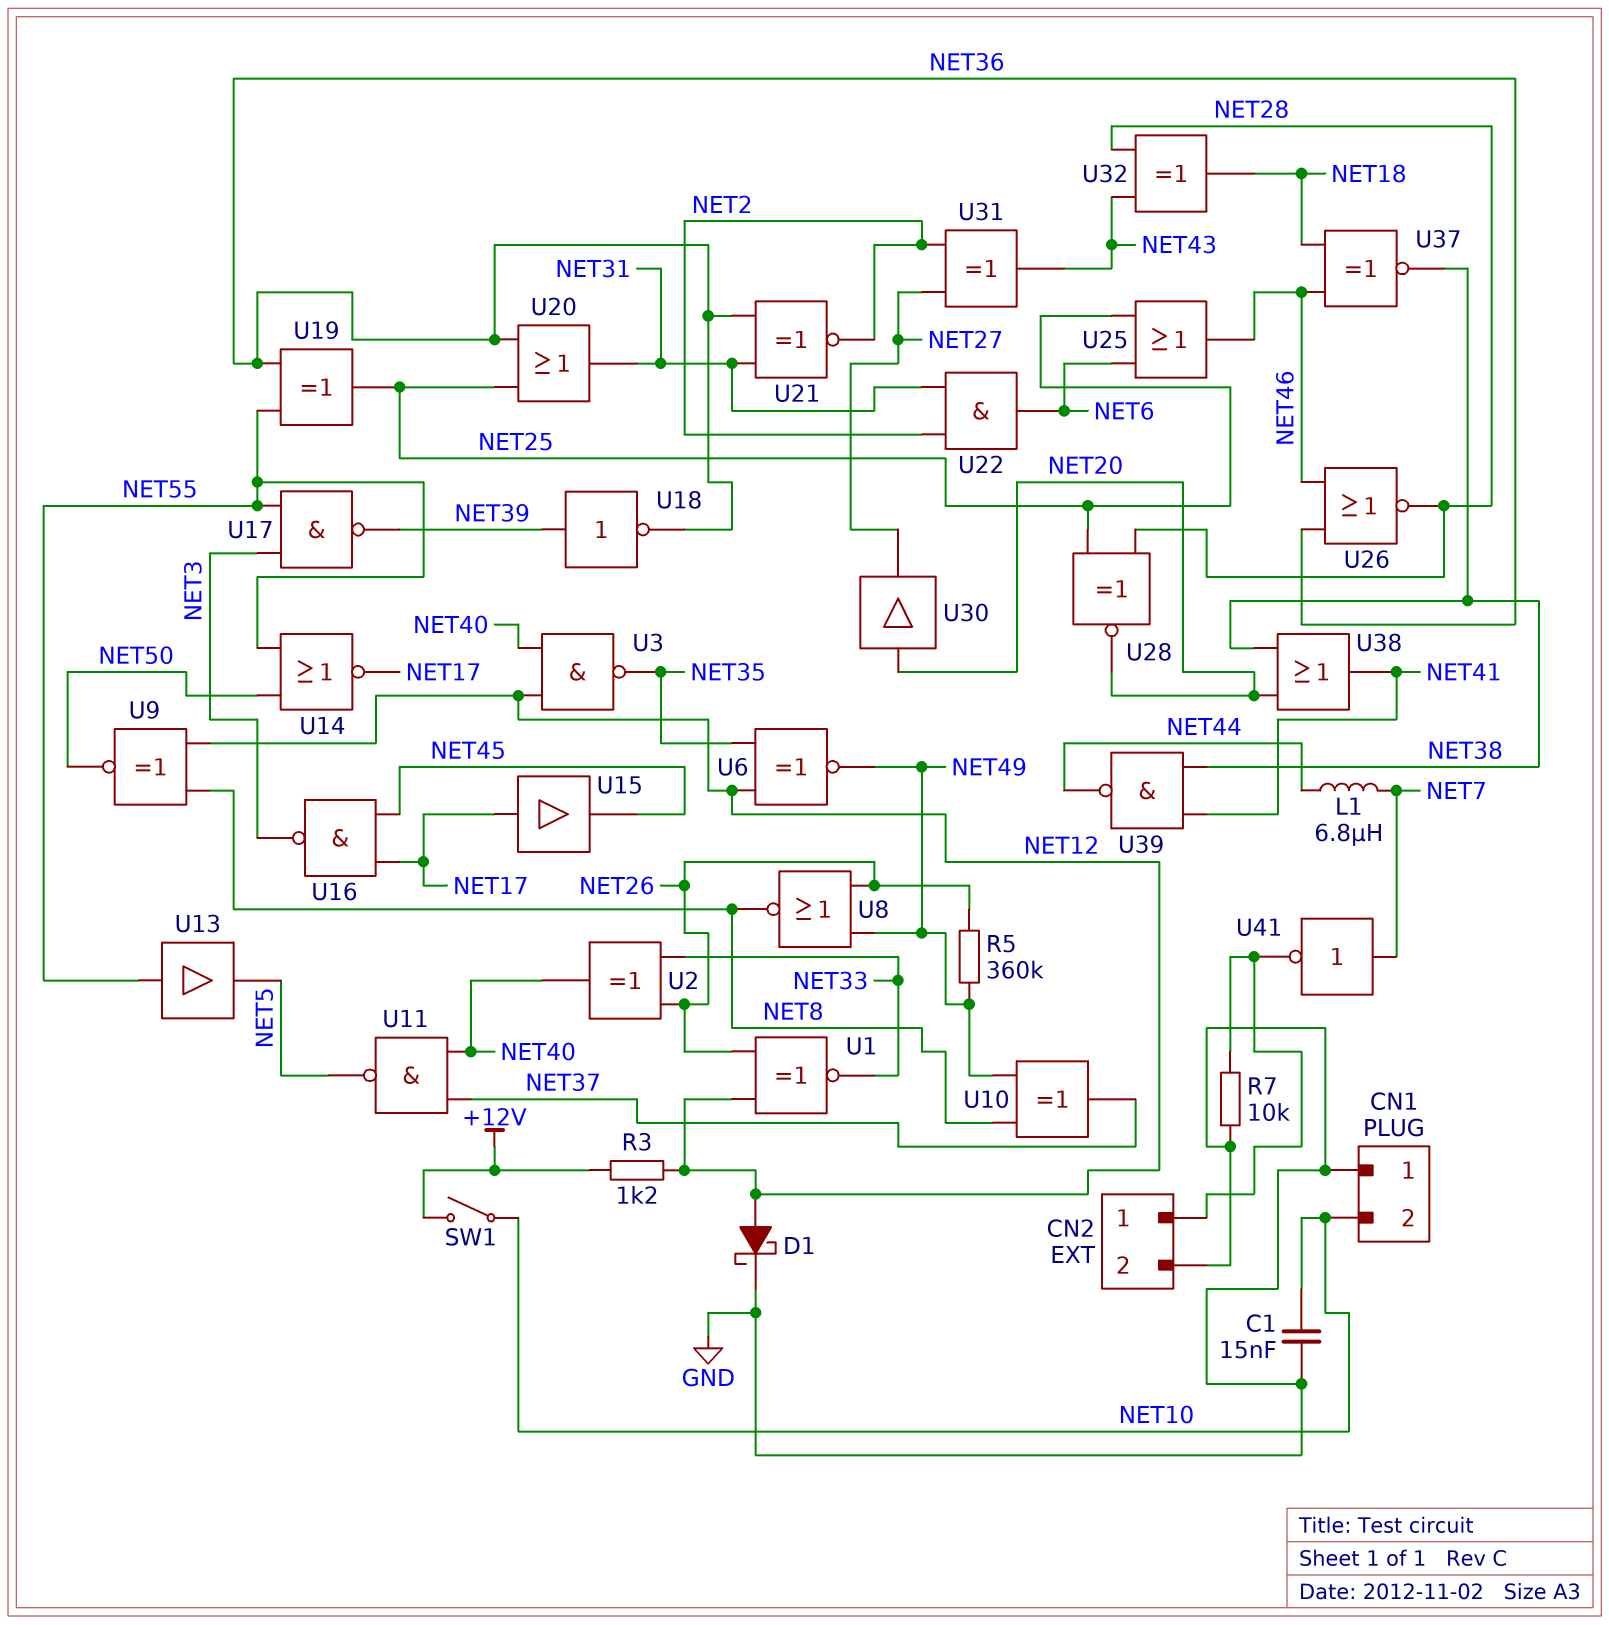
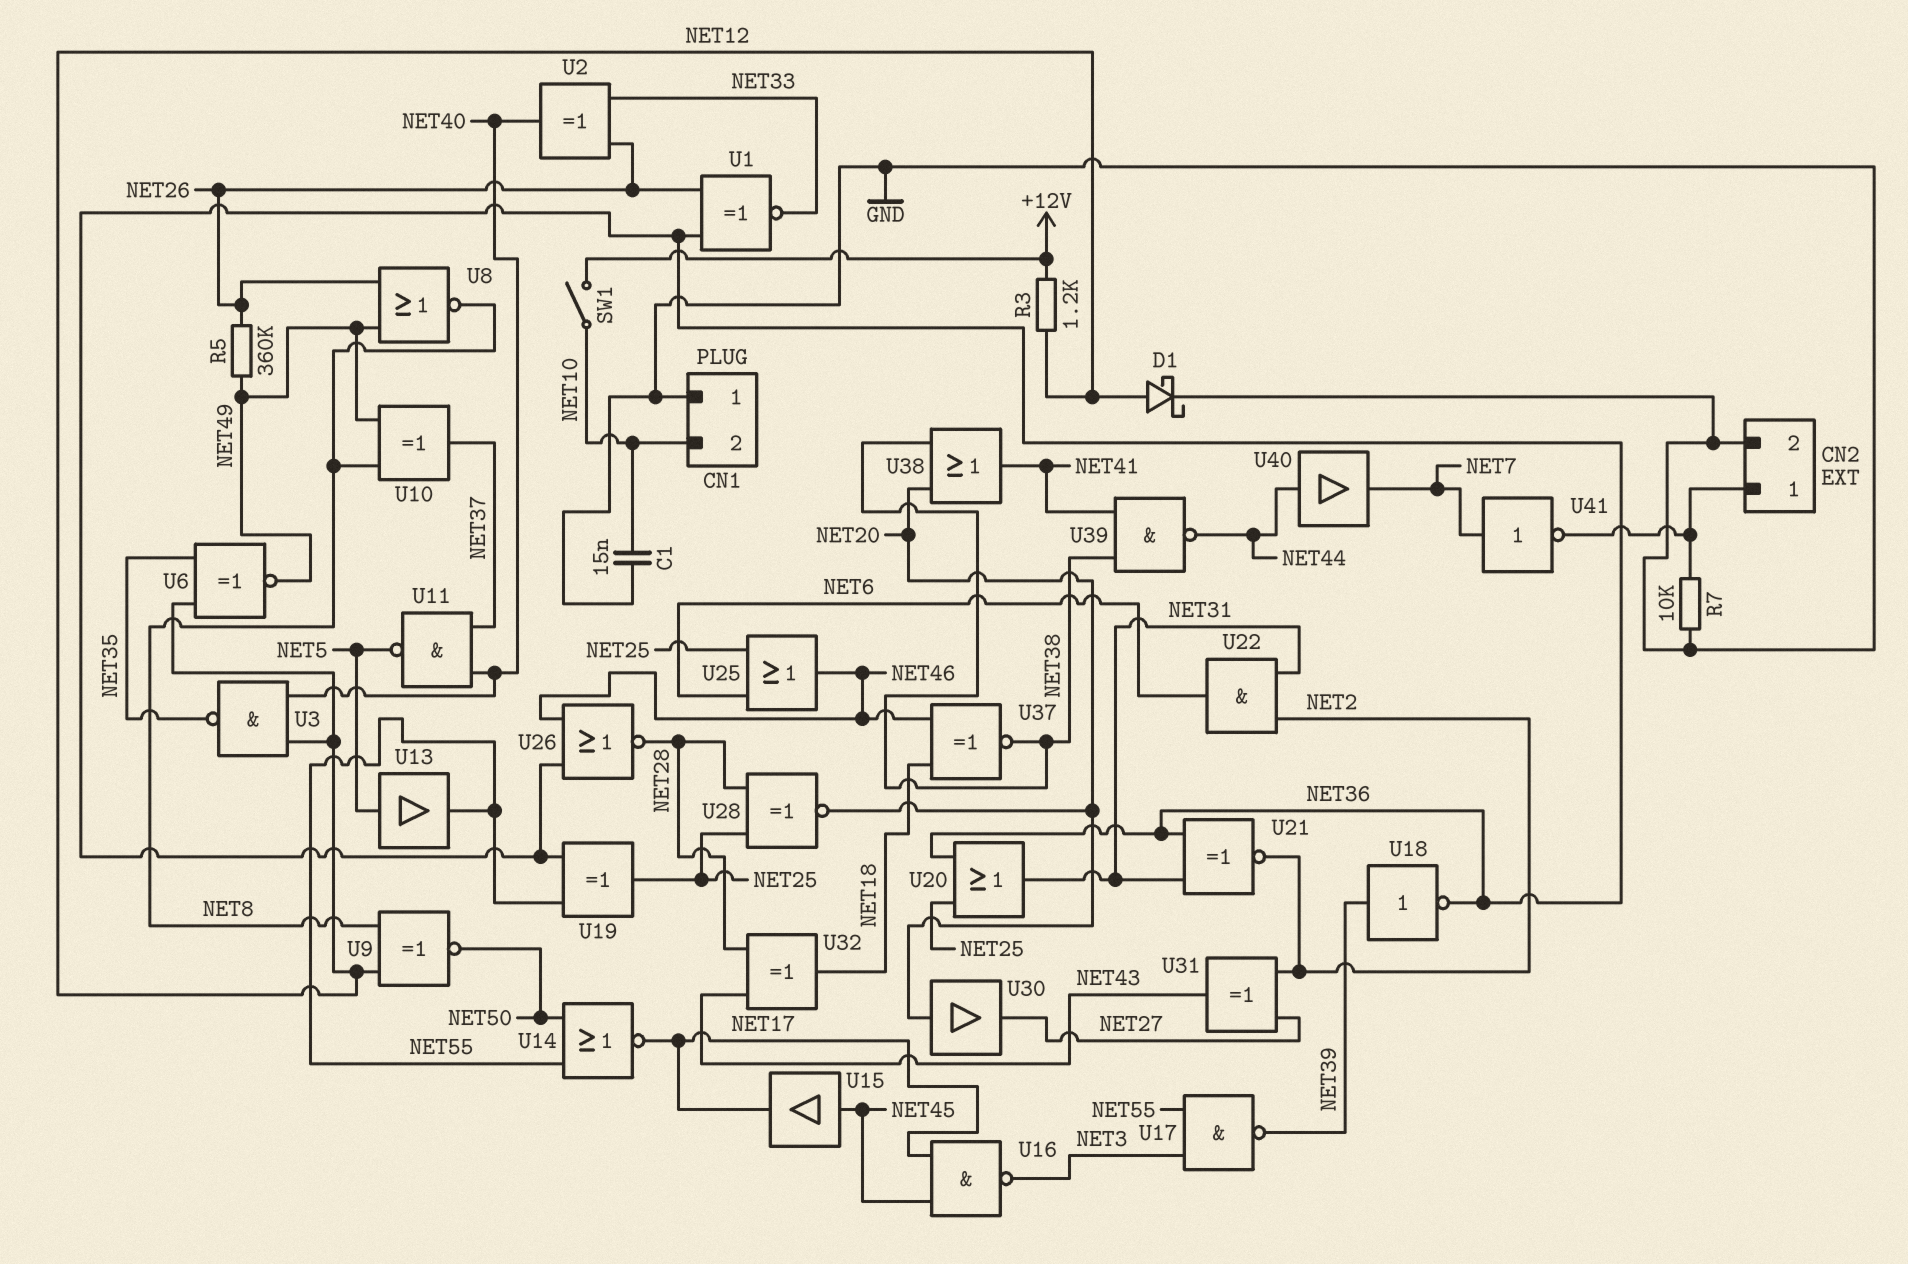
L1: 6.8uH (NET7, NET44) -> none
U1: XNOR (in NET12, in NET26, out NET33) -> XNOR (in NET26, in NET36, out NET33)
U13: buffer (in NET55, out NET5) -> buffer (in NET5, out NET55)
U15: buffer (in NET17, out NET45) -> buffer (in NET45, out NET17)
U40: none -> buffer (in NET44, out NET7)

